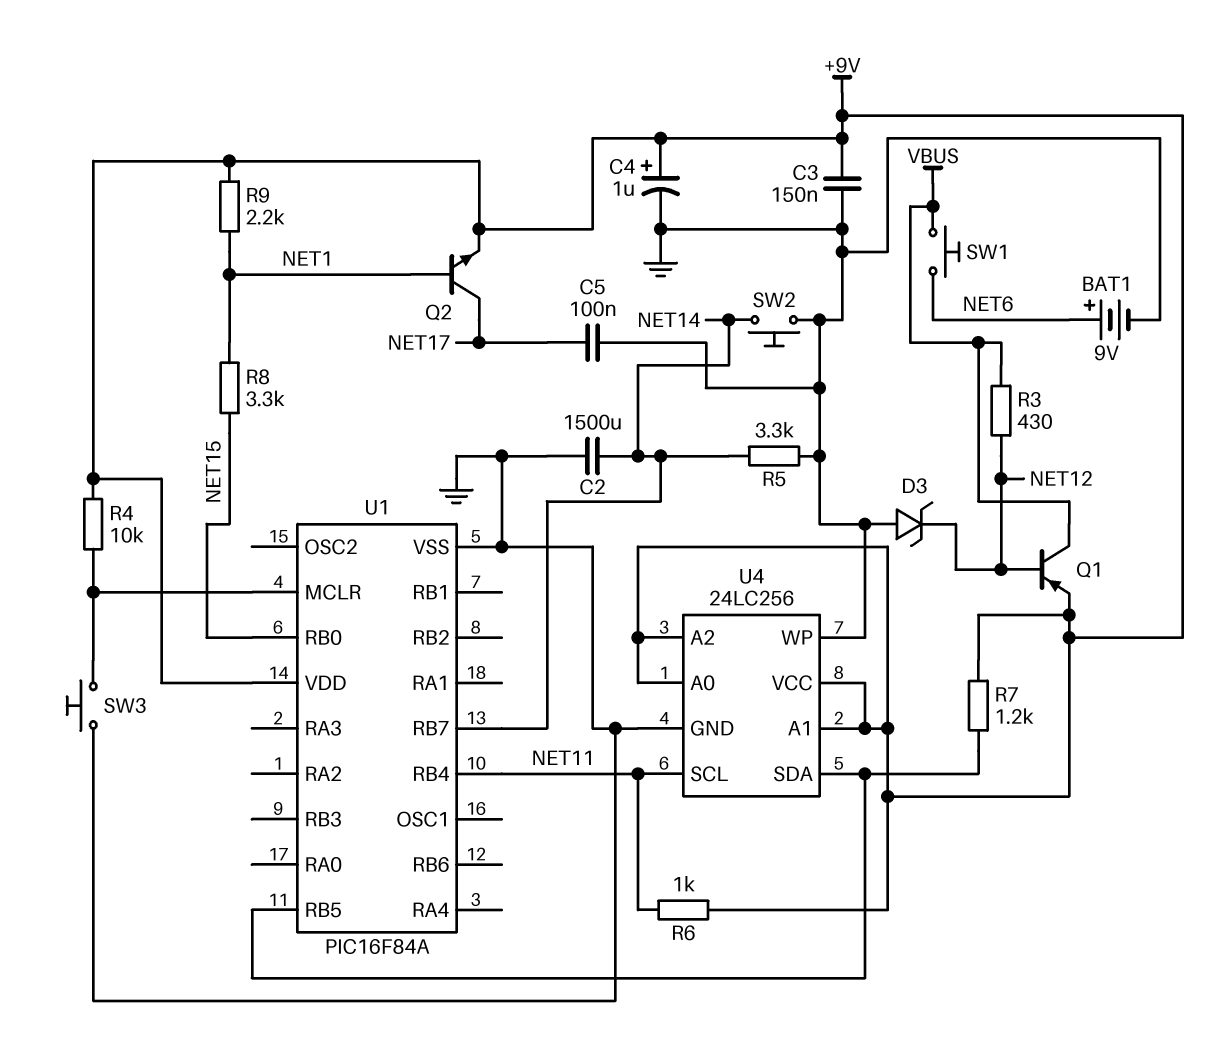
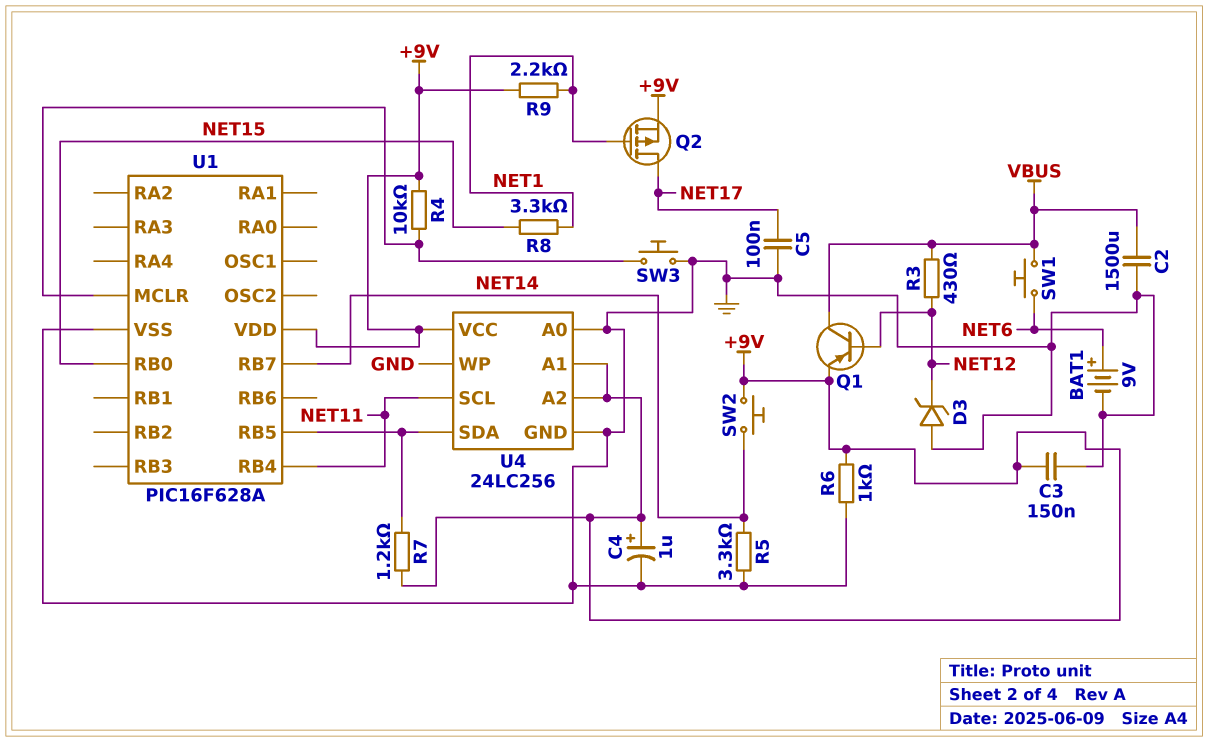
C2: 1500uF (GND, NET14) -> 1500uF (GND, VBUS)
Q2: NPN (B NET1, C NET17, E +9V) -> PMOS (G NET1, D NET17, S +9V)
R6: 1k (+9V, NET11) -> 1k (+9V, GND)
SW2: button (GND, NET14) -> button (+9V, NET14)
U1: PIC16F84A -> PIC16F628A
U4 pin A0: +9V -> GND

